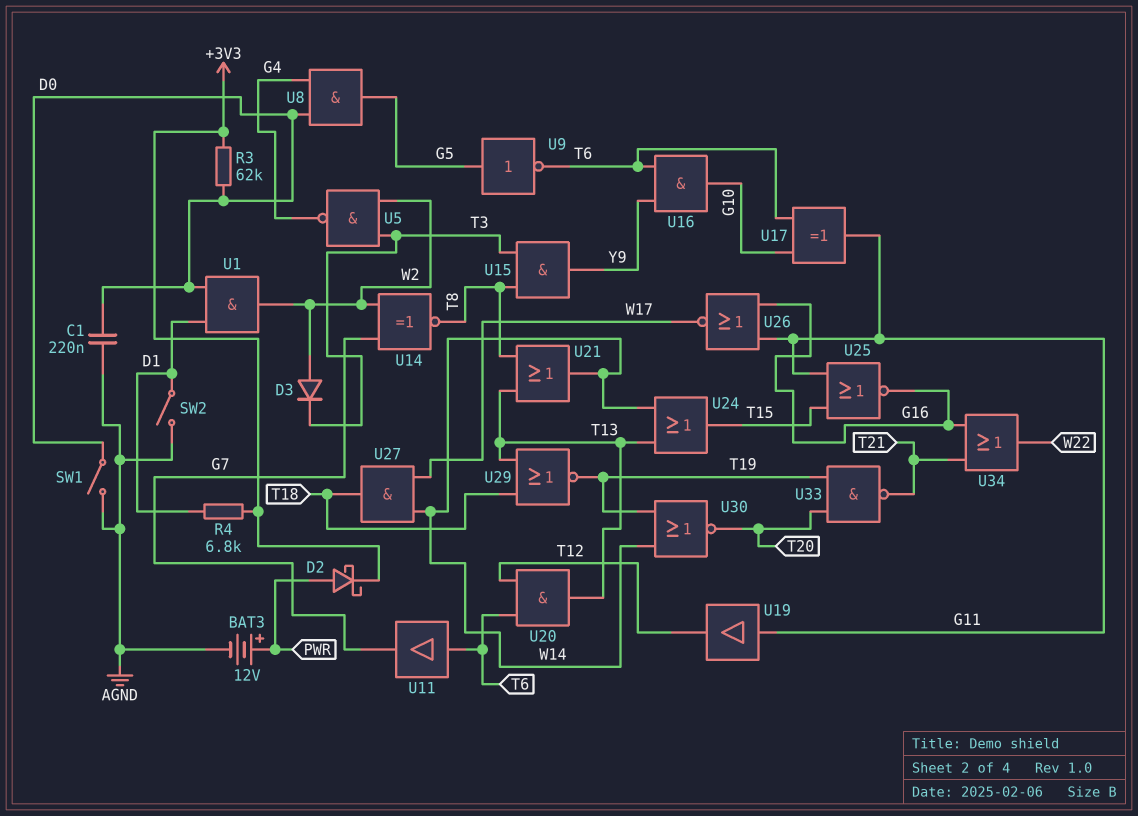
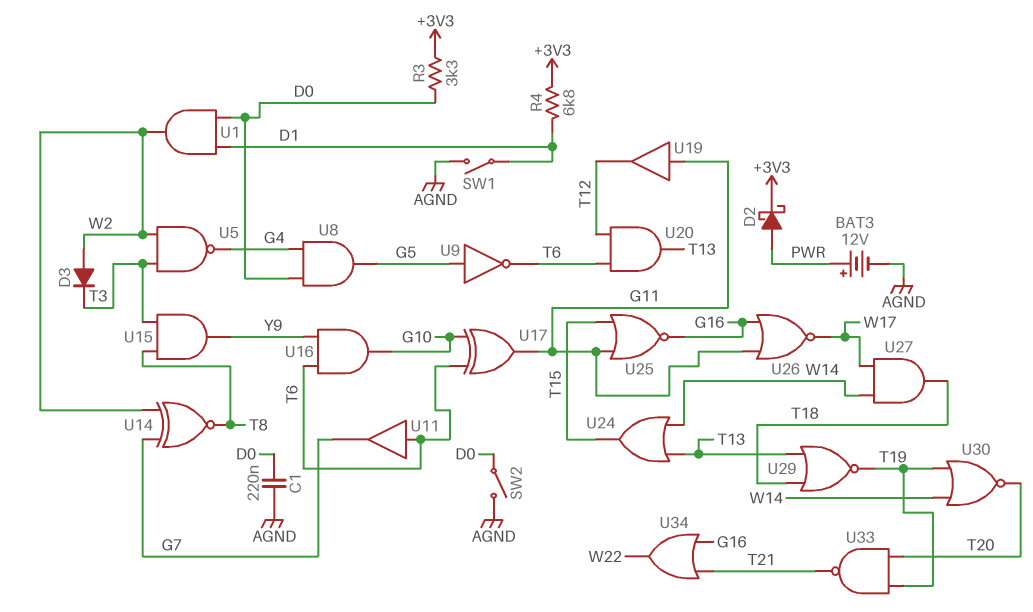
R3: 62k (+3V3, D0) -> 3.3k (+3V3, D0)
SW1: switch (AGND, D0) -> switch (AGND, D1)
SW2: switch (AGND, D1) -> switch (AGND, D0)
U21: OR (in T8, in T13, out W14) -> none

